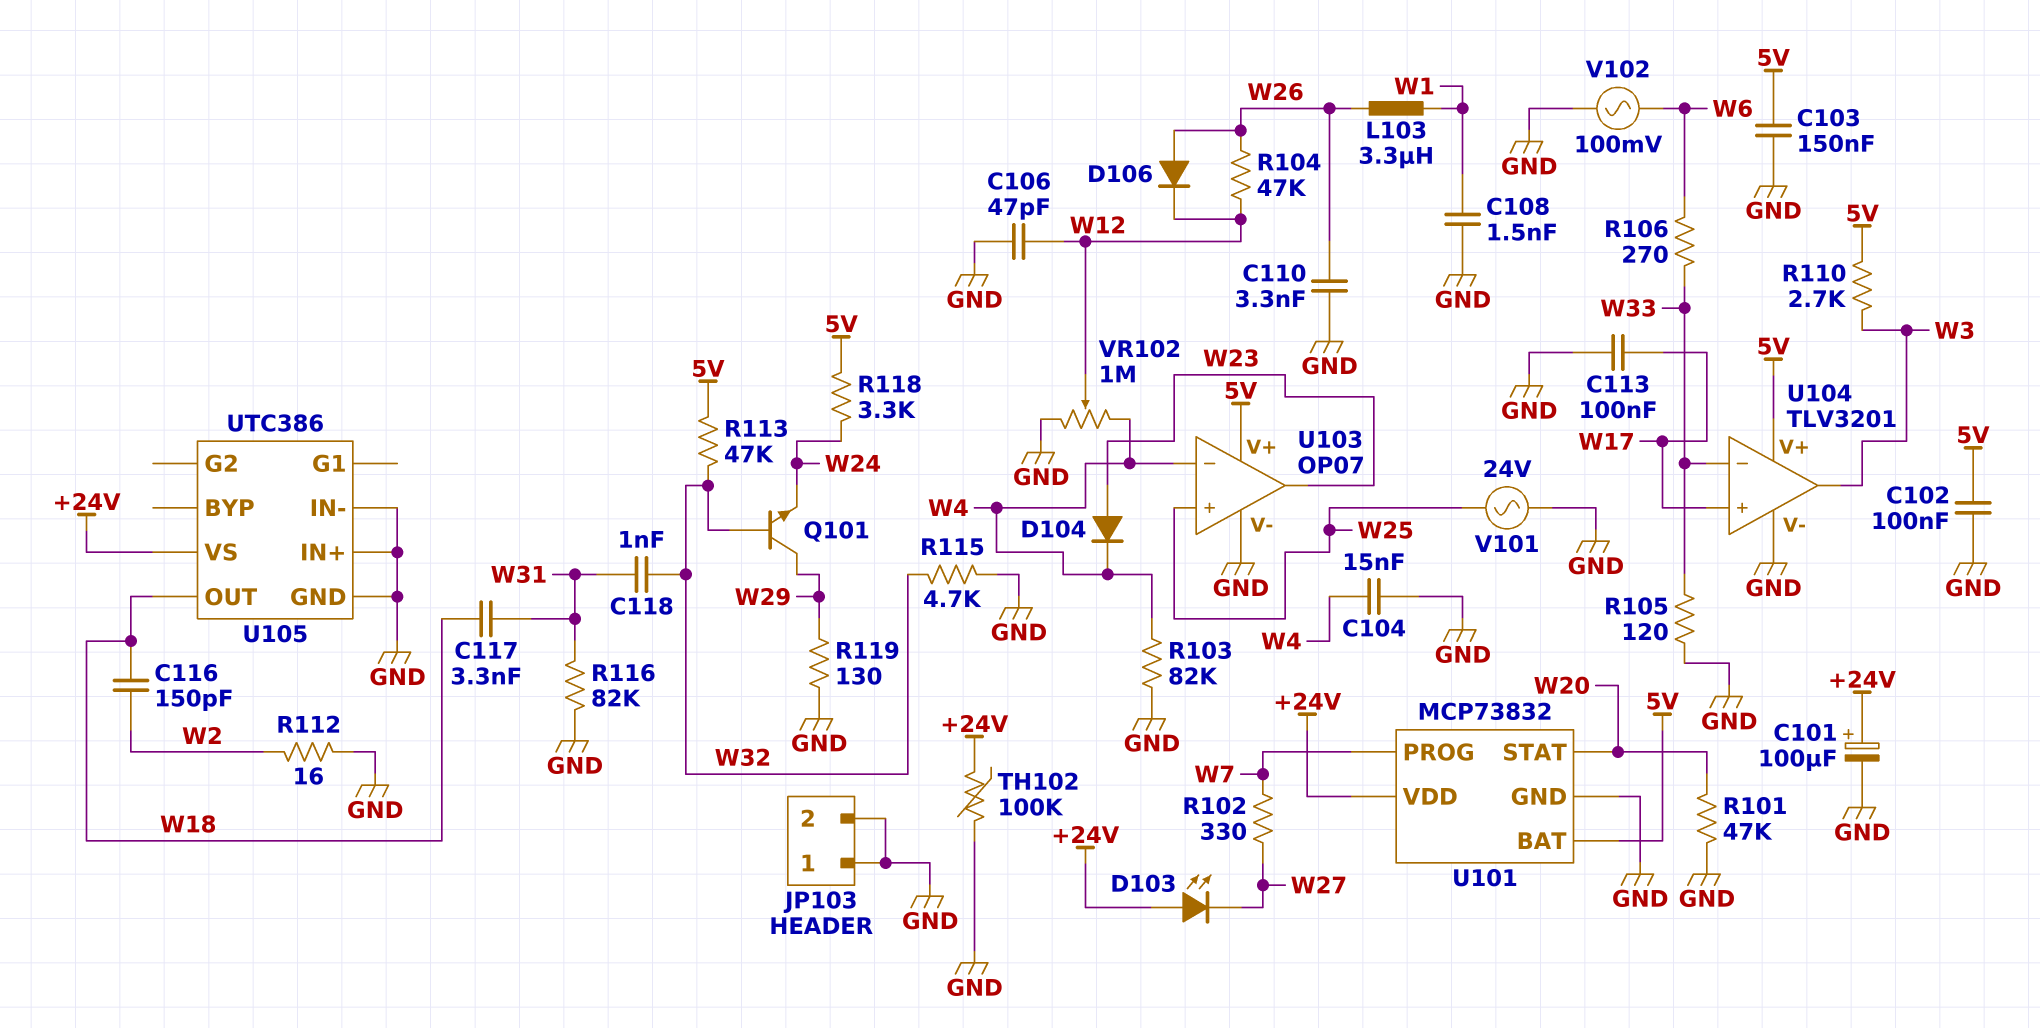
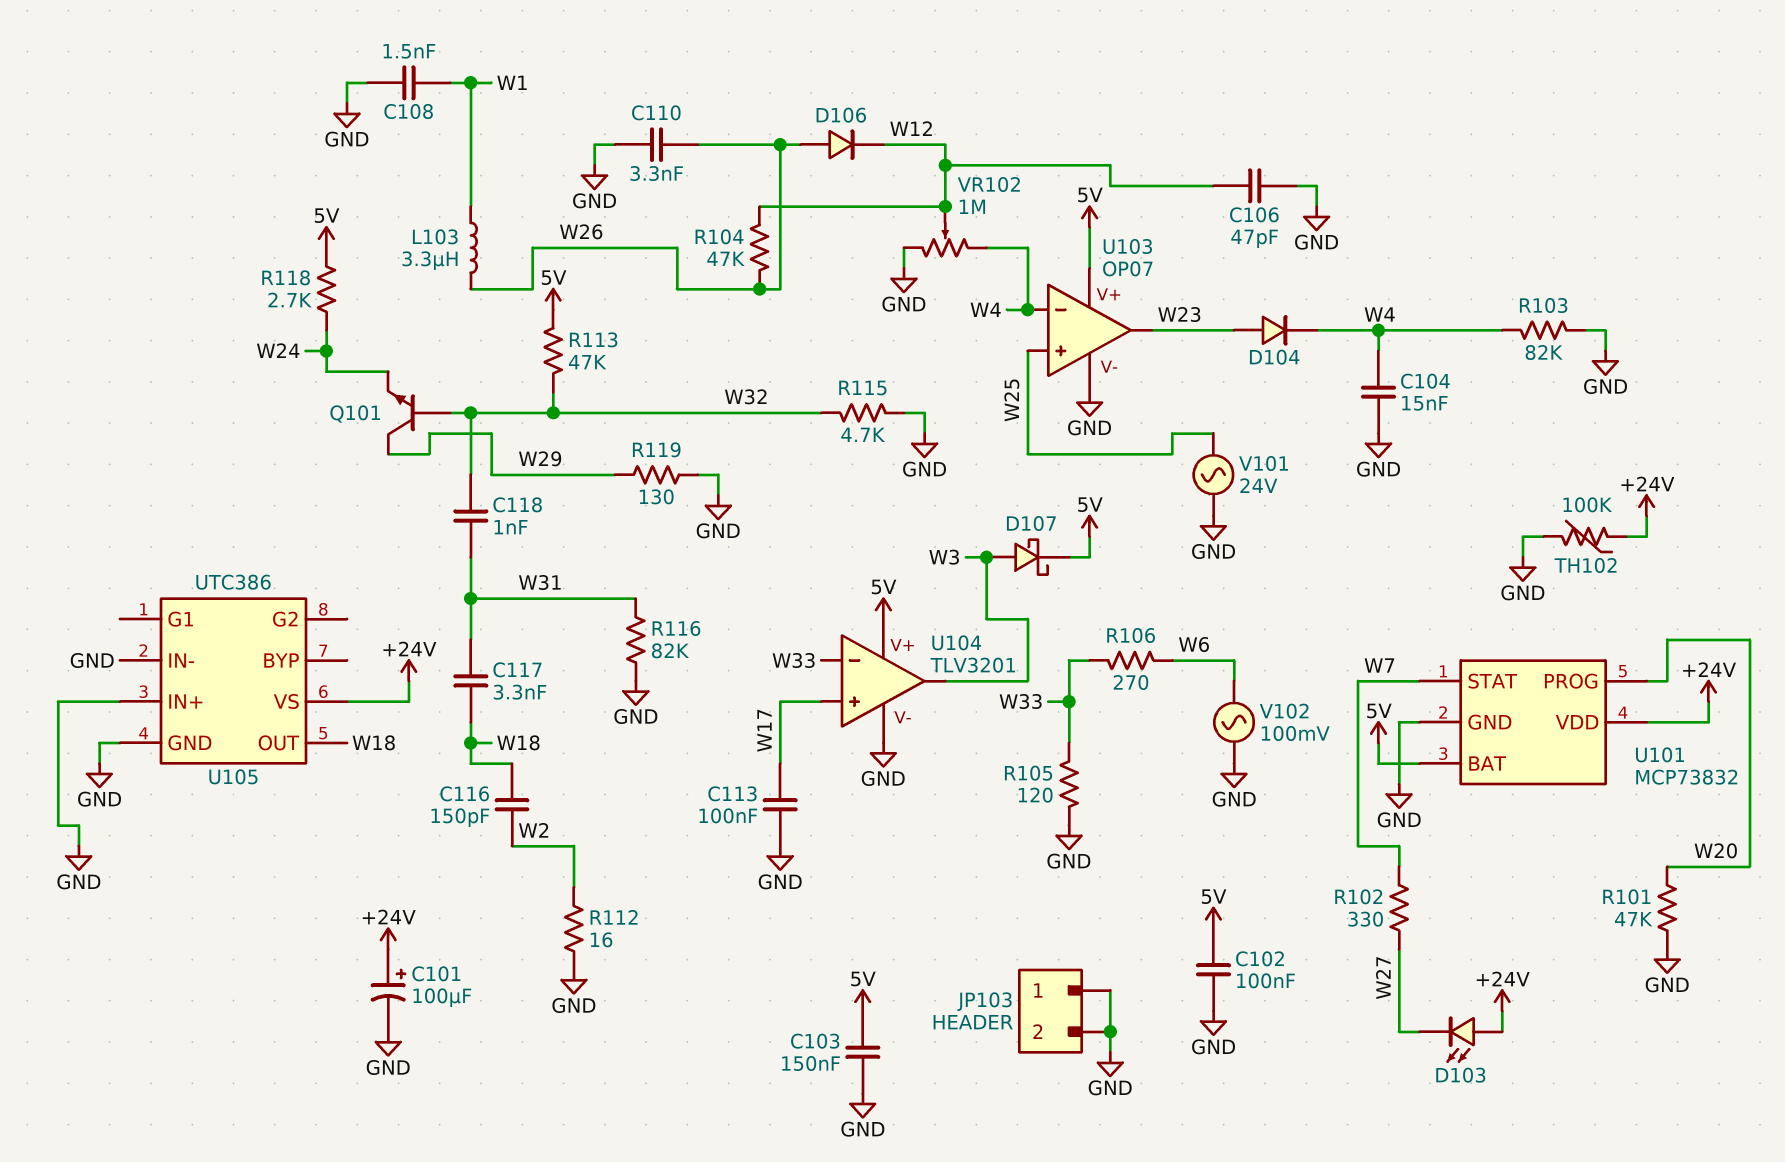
D107: none -> schottky (A W3, K 5V)
R110: 2.7k (5V, W3) -> none
R118: 3.3k (5V, W24) -> 2.7k (5V, W24)
U101 pin PROG: W7 -> W20
U101 pin STAT: W20 -> W7

